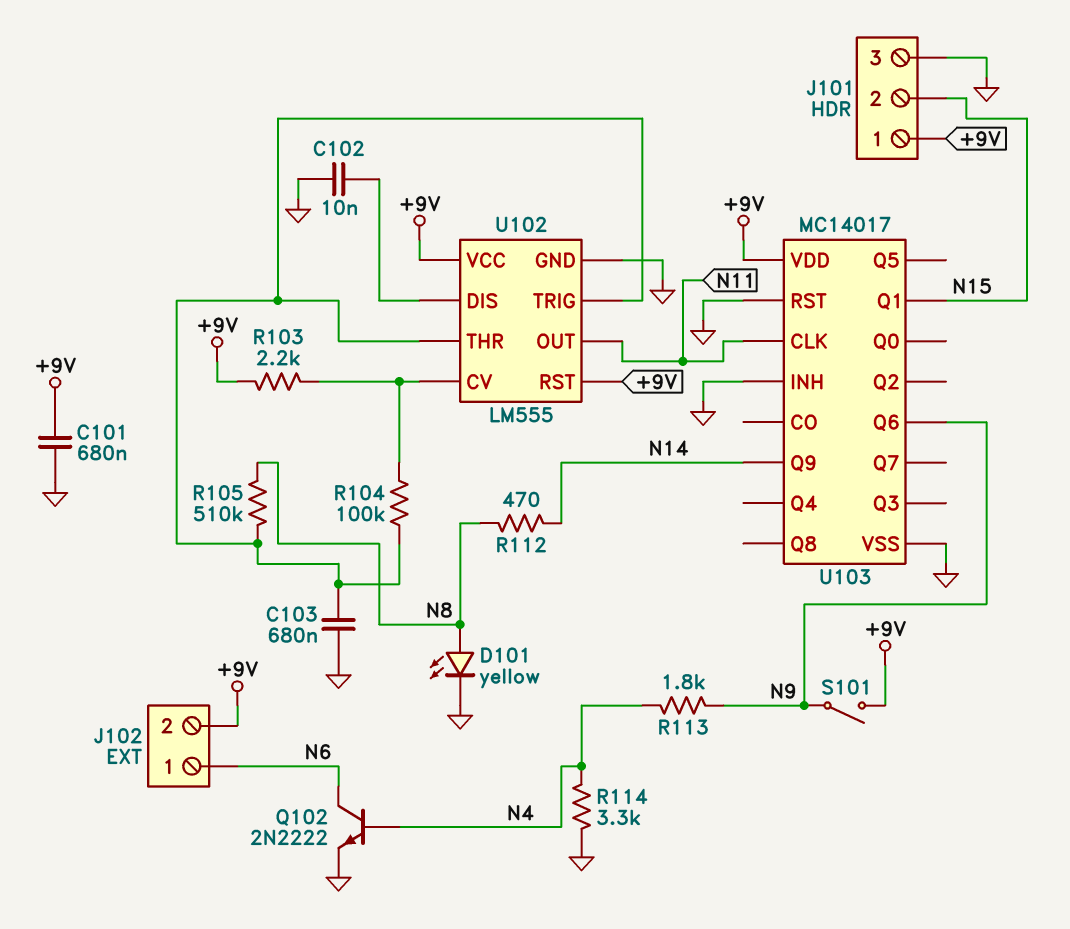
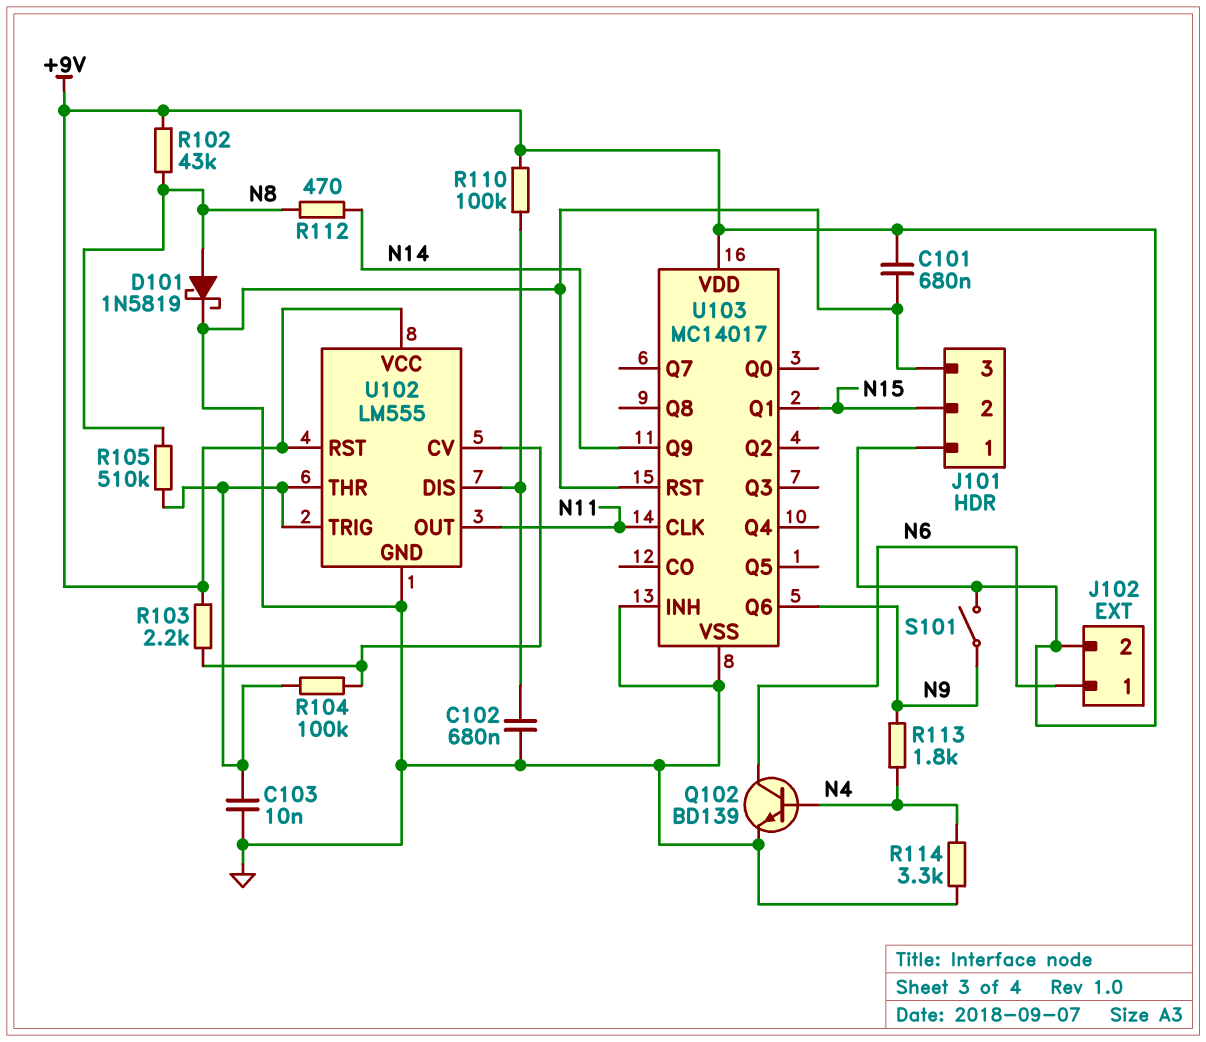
C102: 10nF (GND, U102/DIS) -> 680nF (GND, U102/DIS)
C103: 680nF (GND, U102/THR) -> 10nF (GND, U102/THR)
D101: LED yellow (A N8, K GND) -> schottky 1N5819 (A N8, K GND)
Q102: NPN 2N2222 (B N4, C N6, E GND) -> NPN BD139 (B N4, C N6, E GND)
R102: none -> 43k (+9V, N8)
R110: none -> 100k (+9V, U102/DIS)

